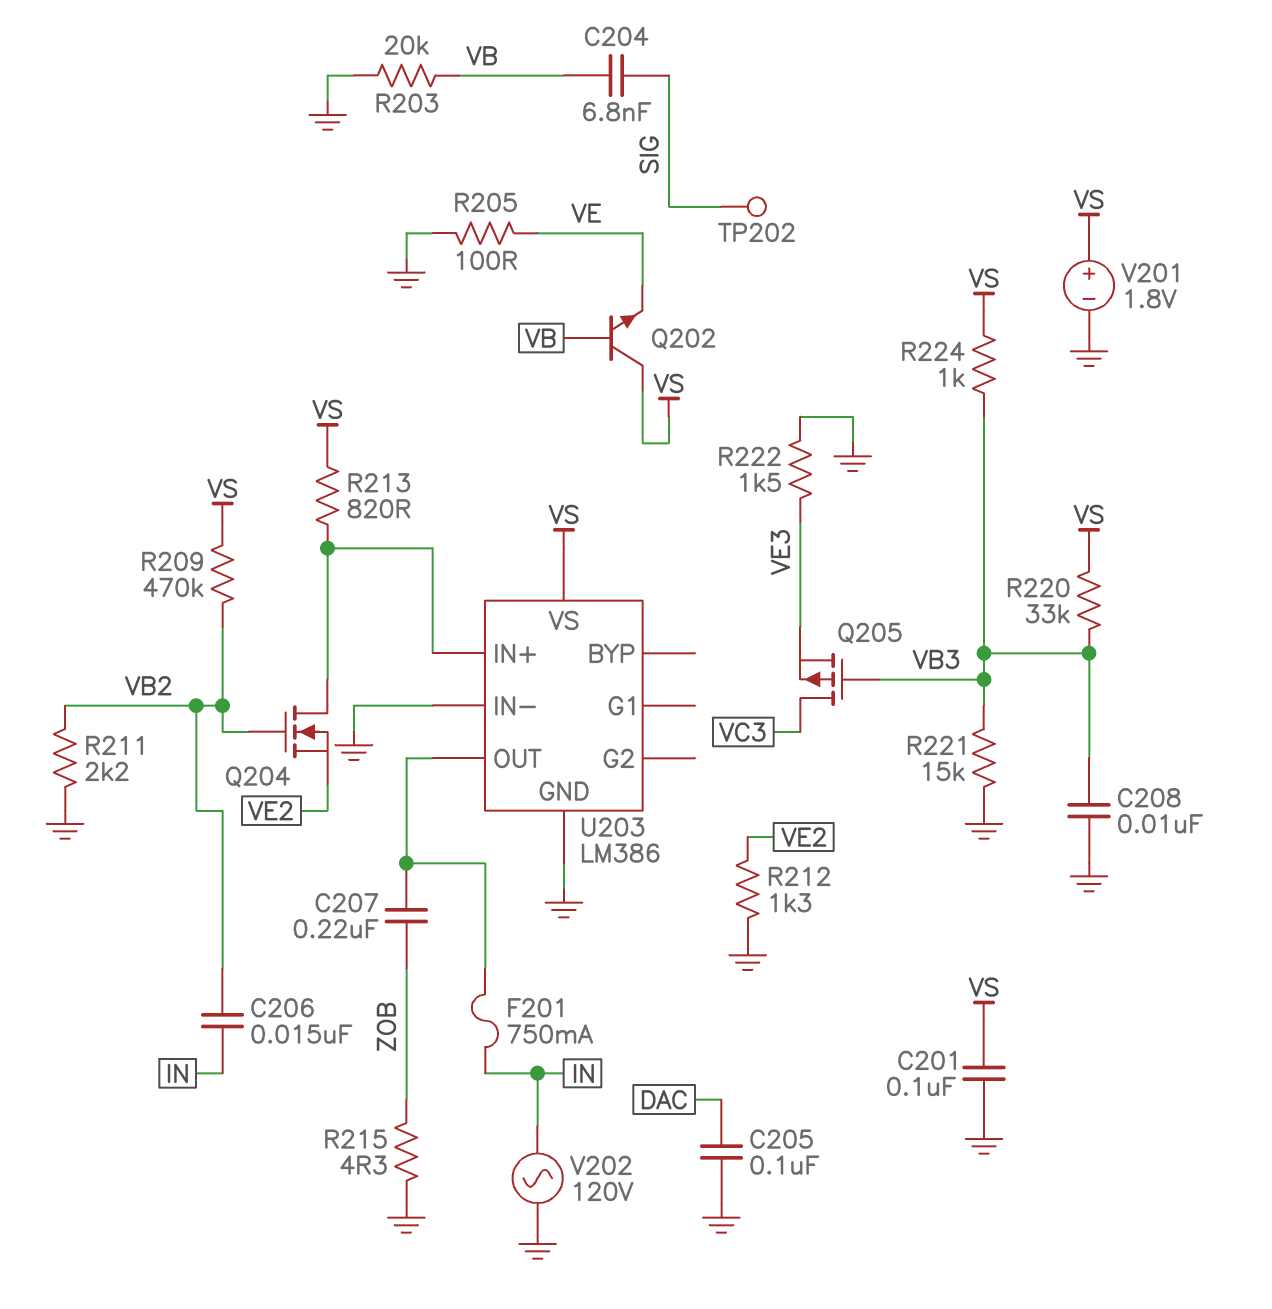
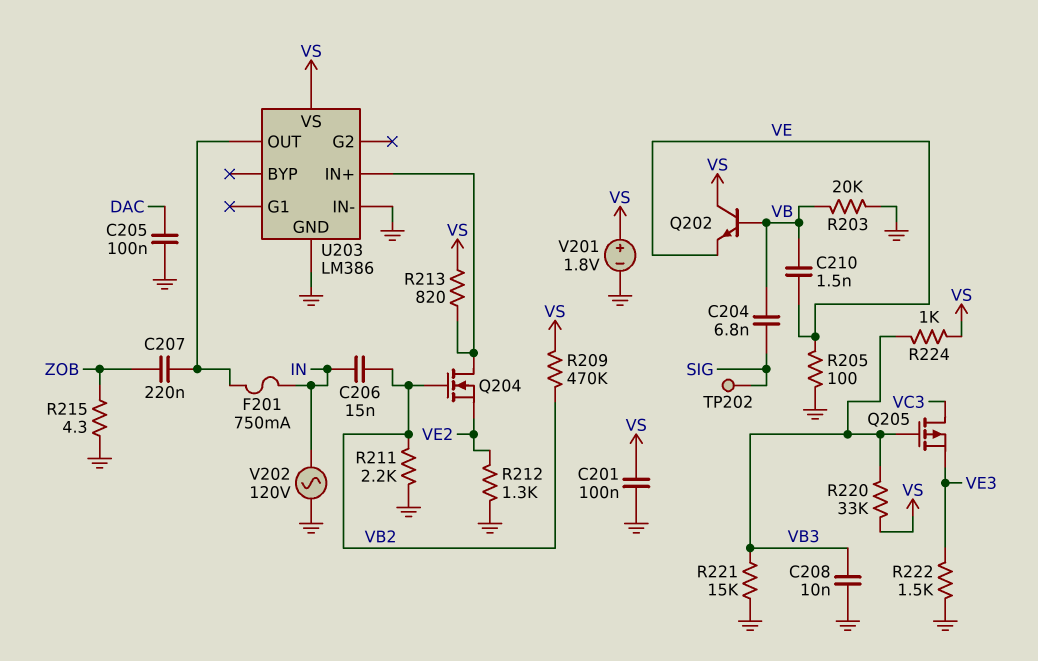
C210: none -> 1.5nF (VB, VE)

